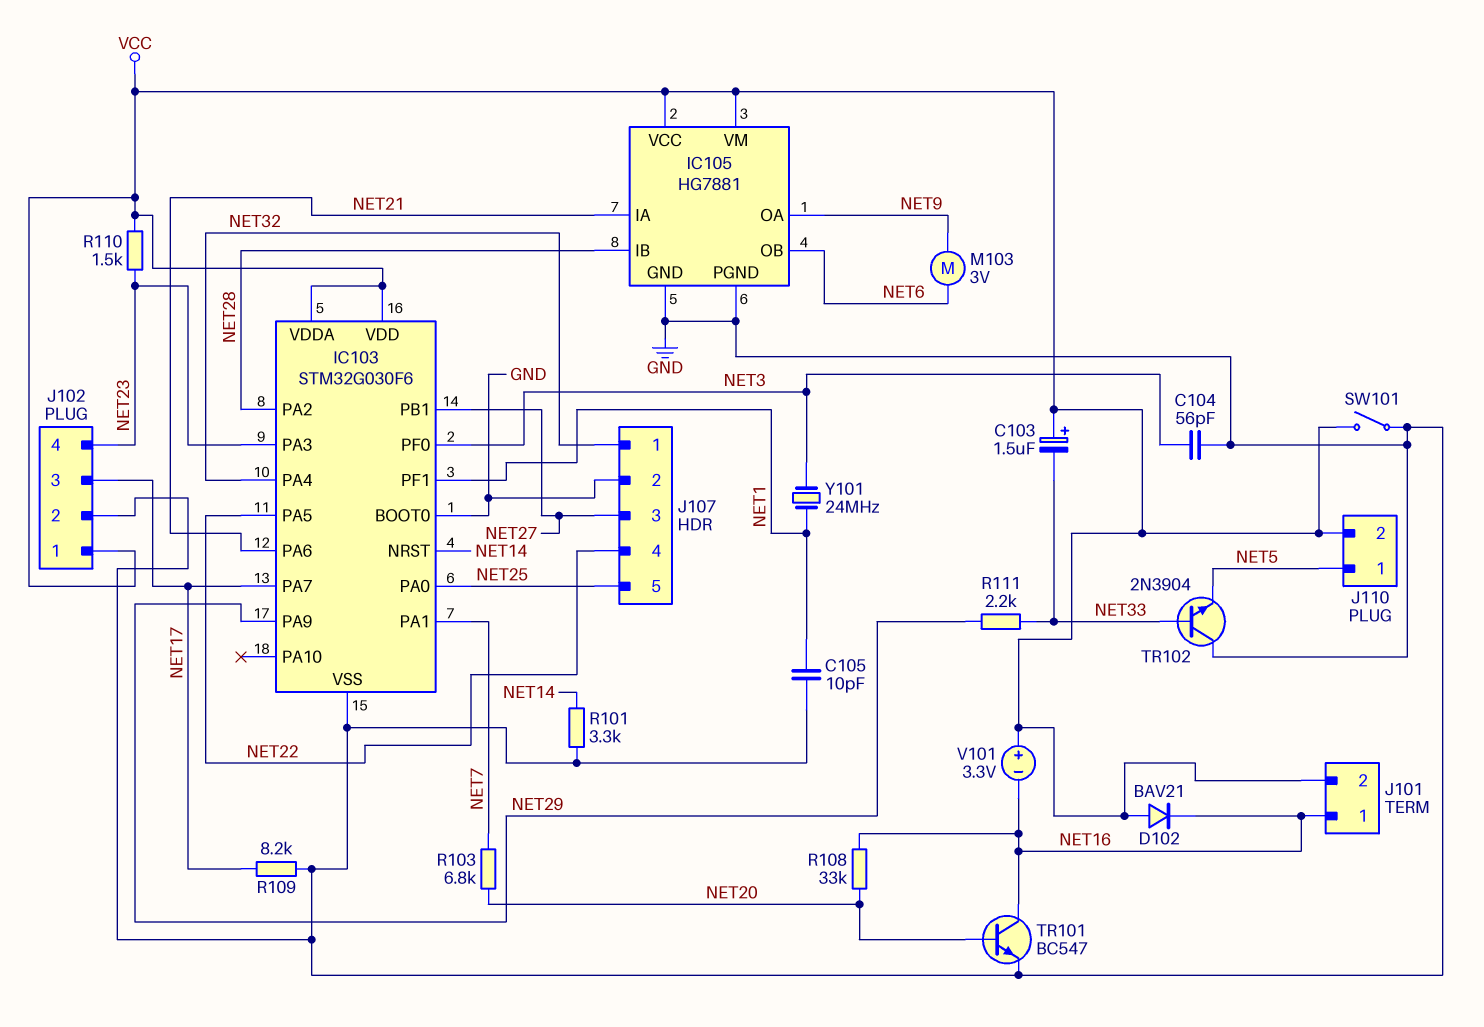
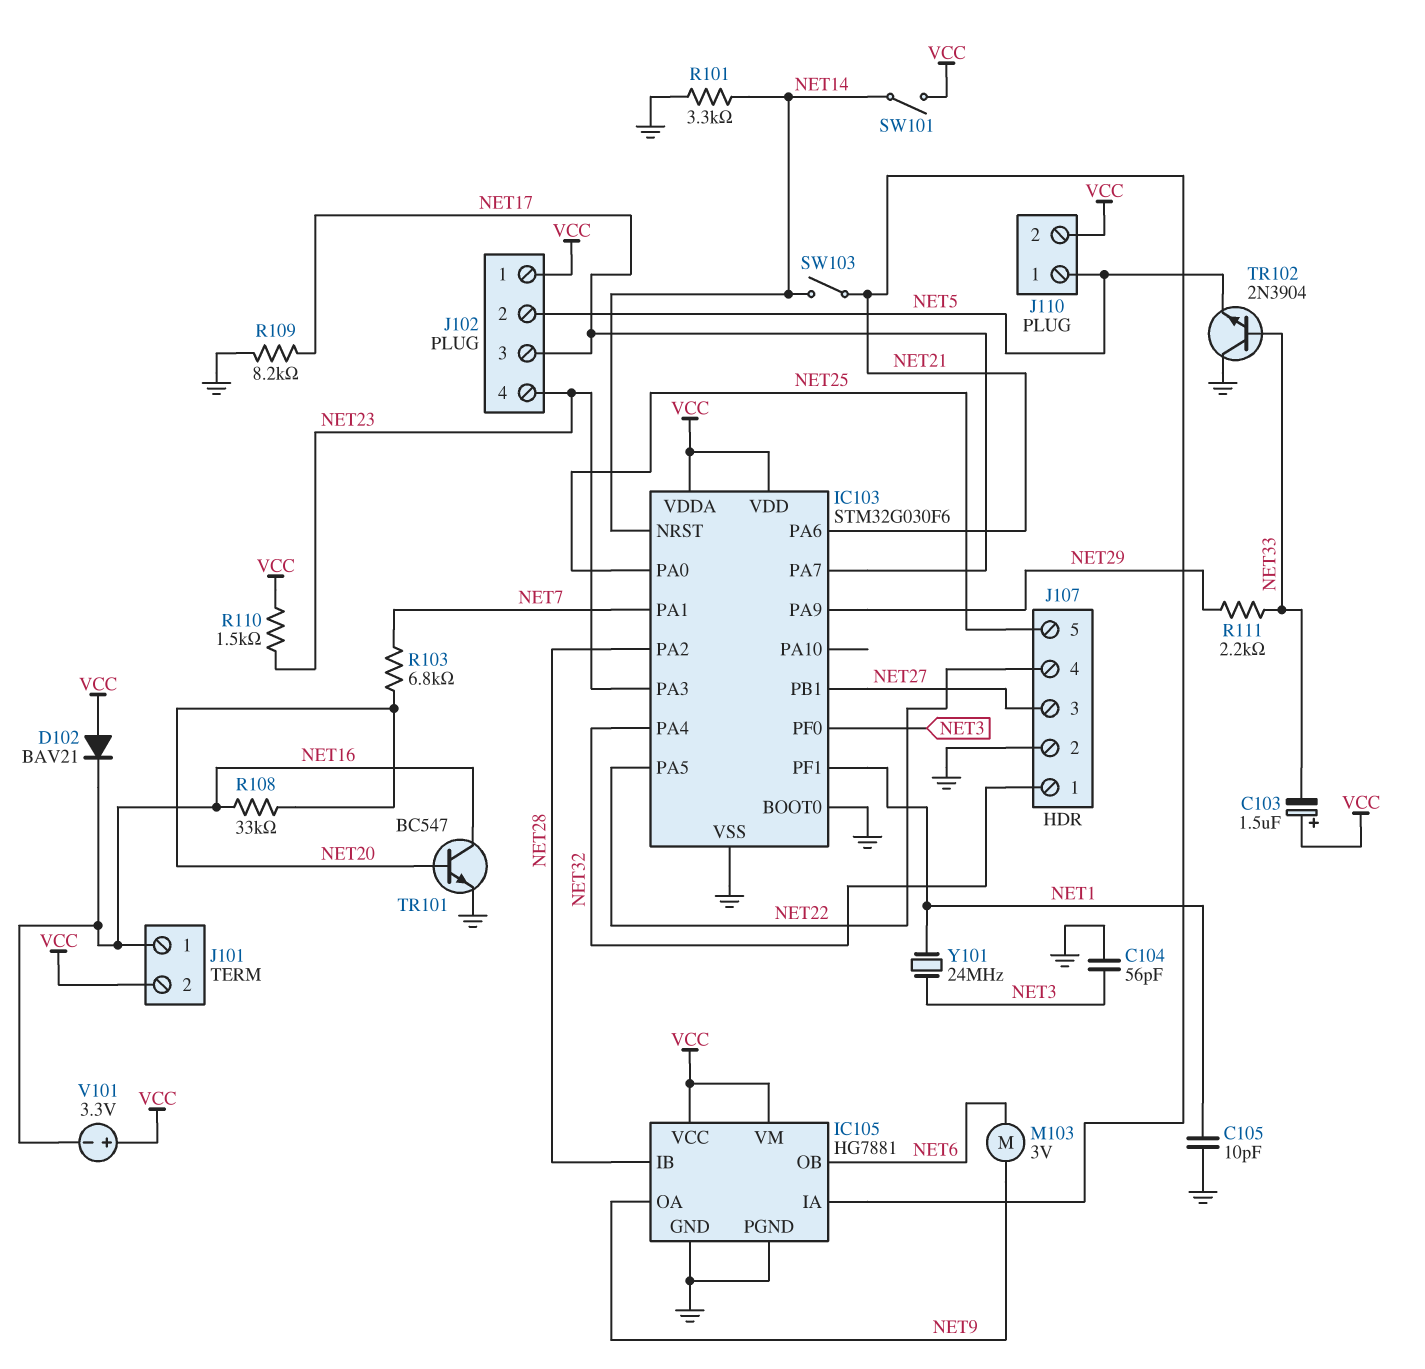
J102 pin 2: GND -> NET5
SW101: switch (GND, VCC) -> switch (NET14, VCC)
SW103: none -> switch (NET14, NET21)

